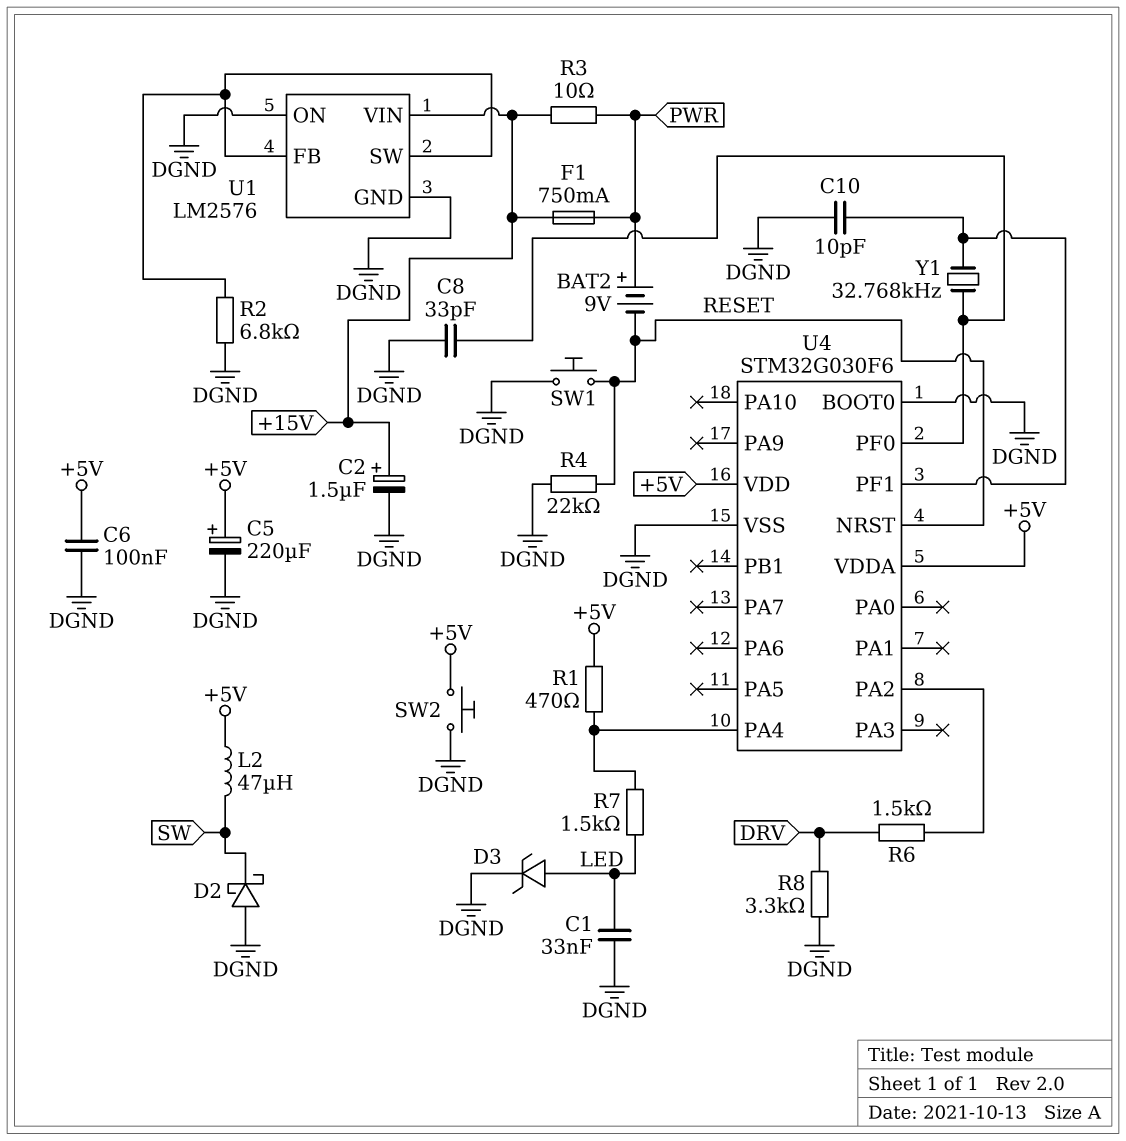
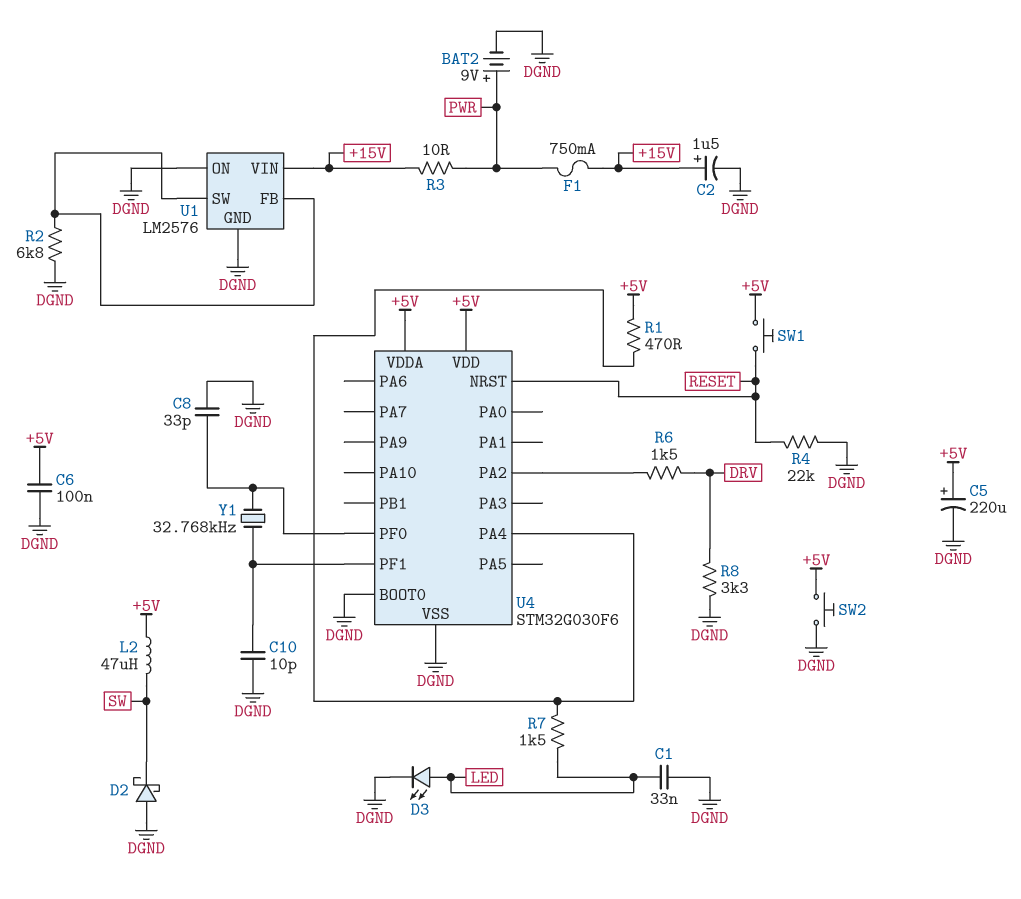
BAT2: 9V (plus PWR, minus RESET) -> 9V (plus PWR, minus DGND)
D3: zener (A LED, K DGND) -> LED (A LED, K DGND)
SW1: button (DGND, RESET) -> button (+5V, RESET)

